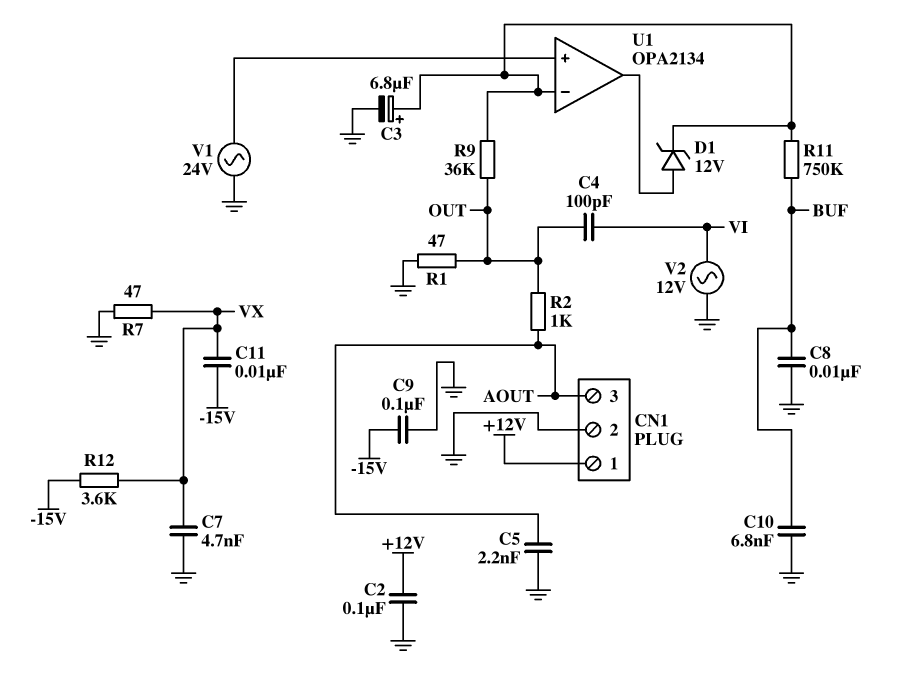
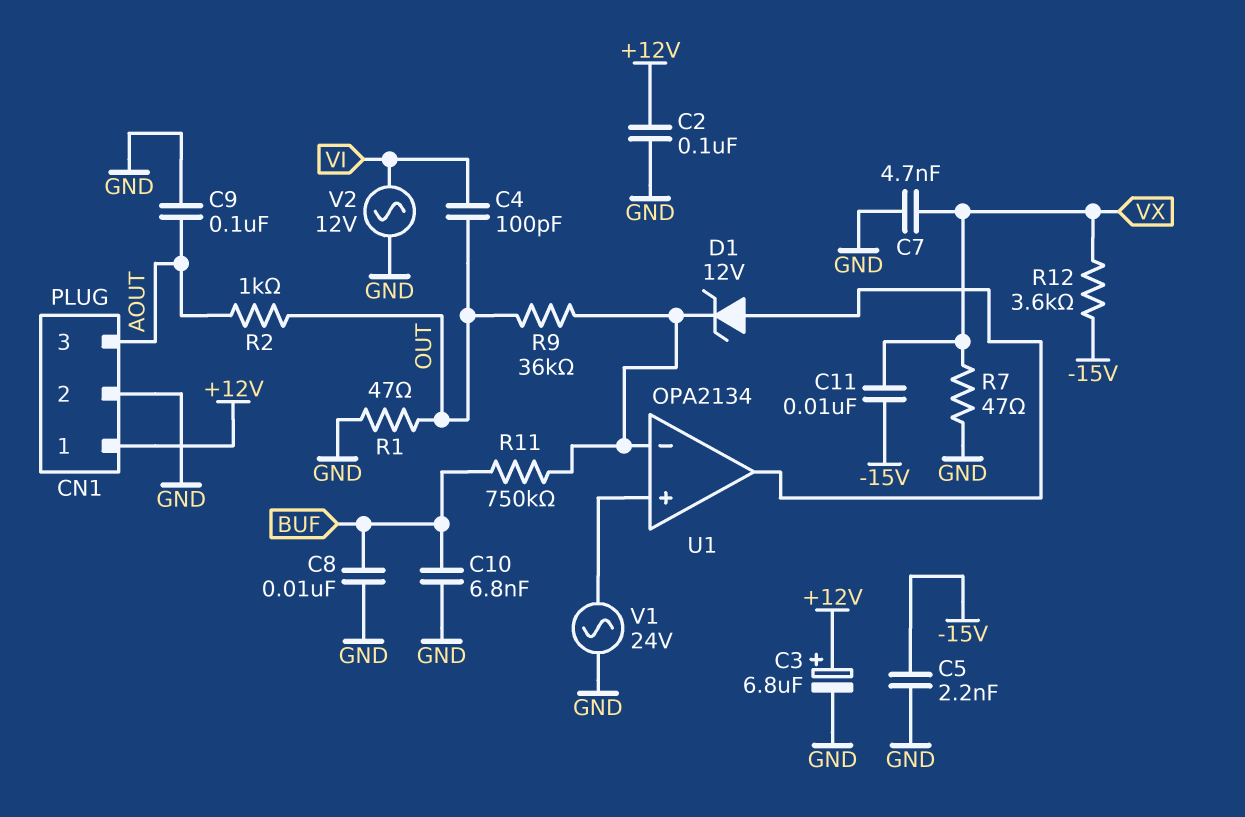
C3: 6.8uF (plus U1/in-, minus GND) -> 6.8uF (plus +12V, minus GND)
C5: 2.2nF (AOUT, GND) -> 2.2nF (-15V, GND)
C9: 100nF (-15V, GND) -> 100nF (AOUT, GND)

